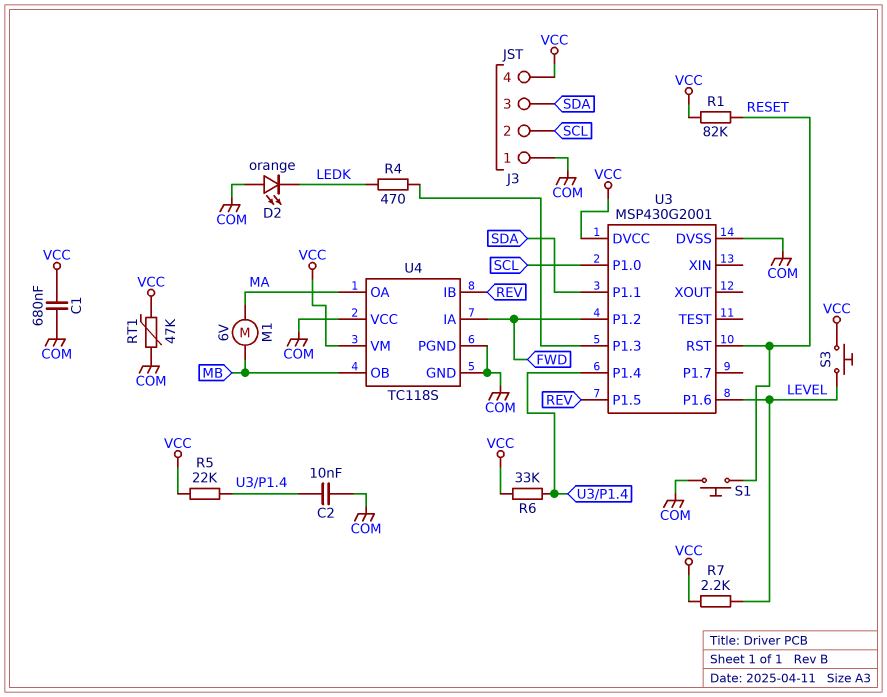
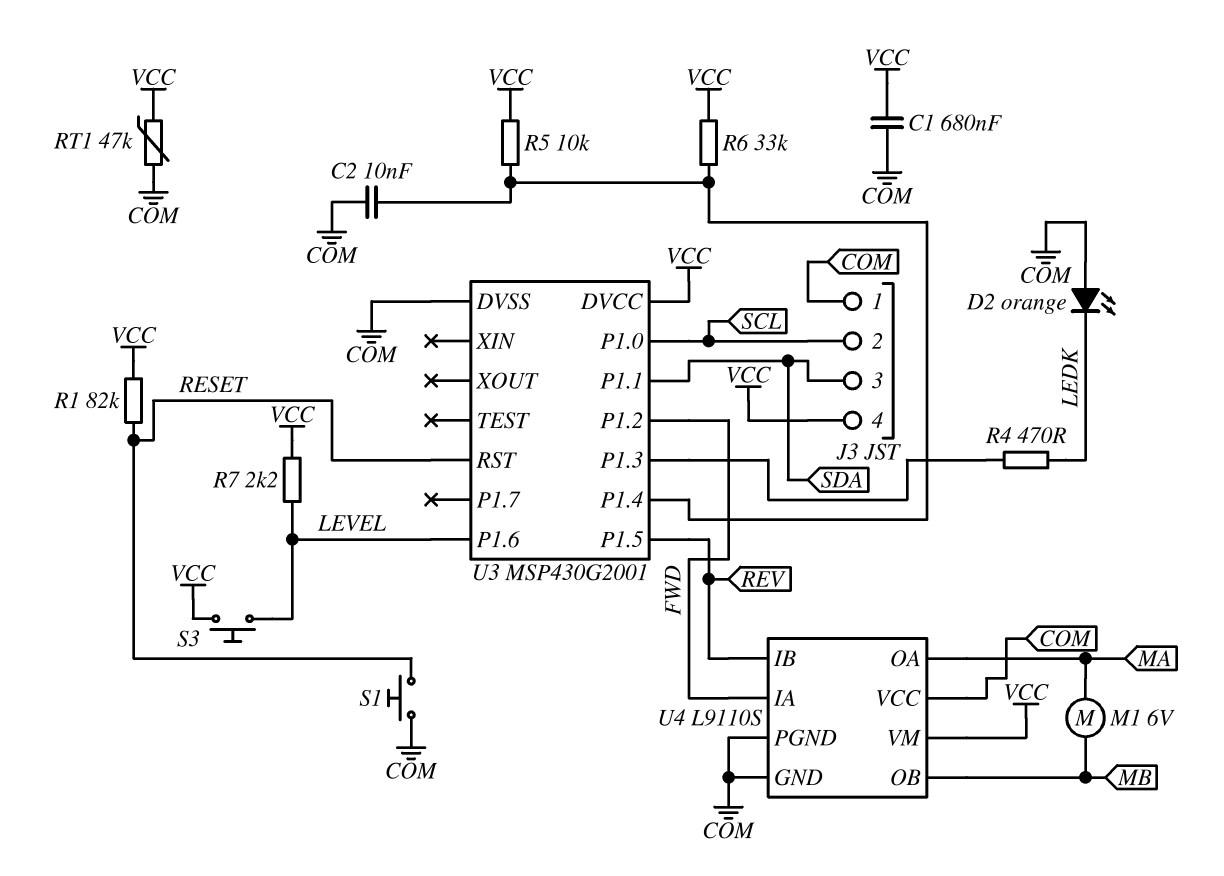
R5: 22k (U3/P1.4, VCC) -> 10k (U3/P1.4, VCC)
U4: TC118S -> L9110S

